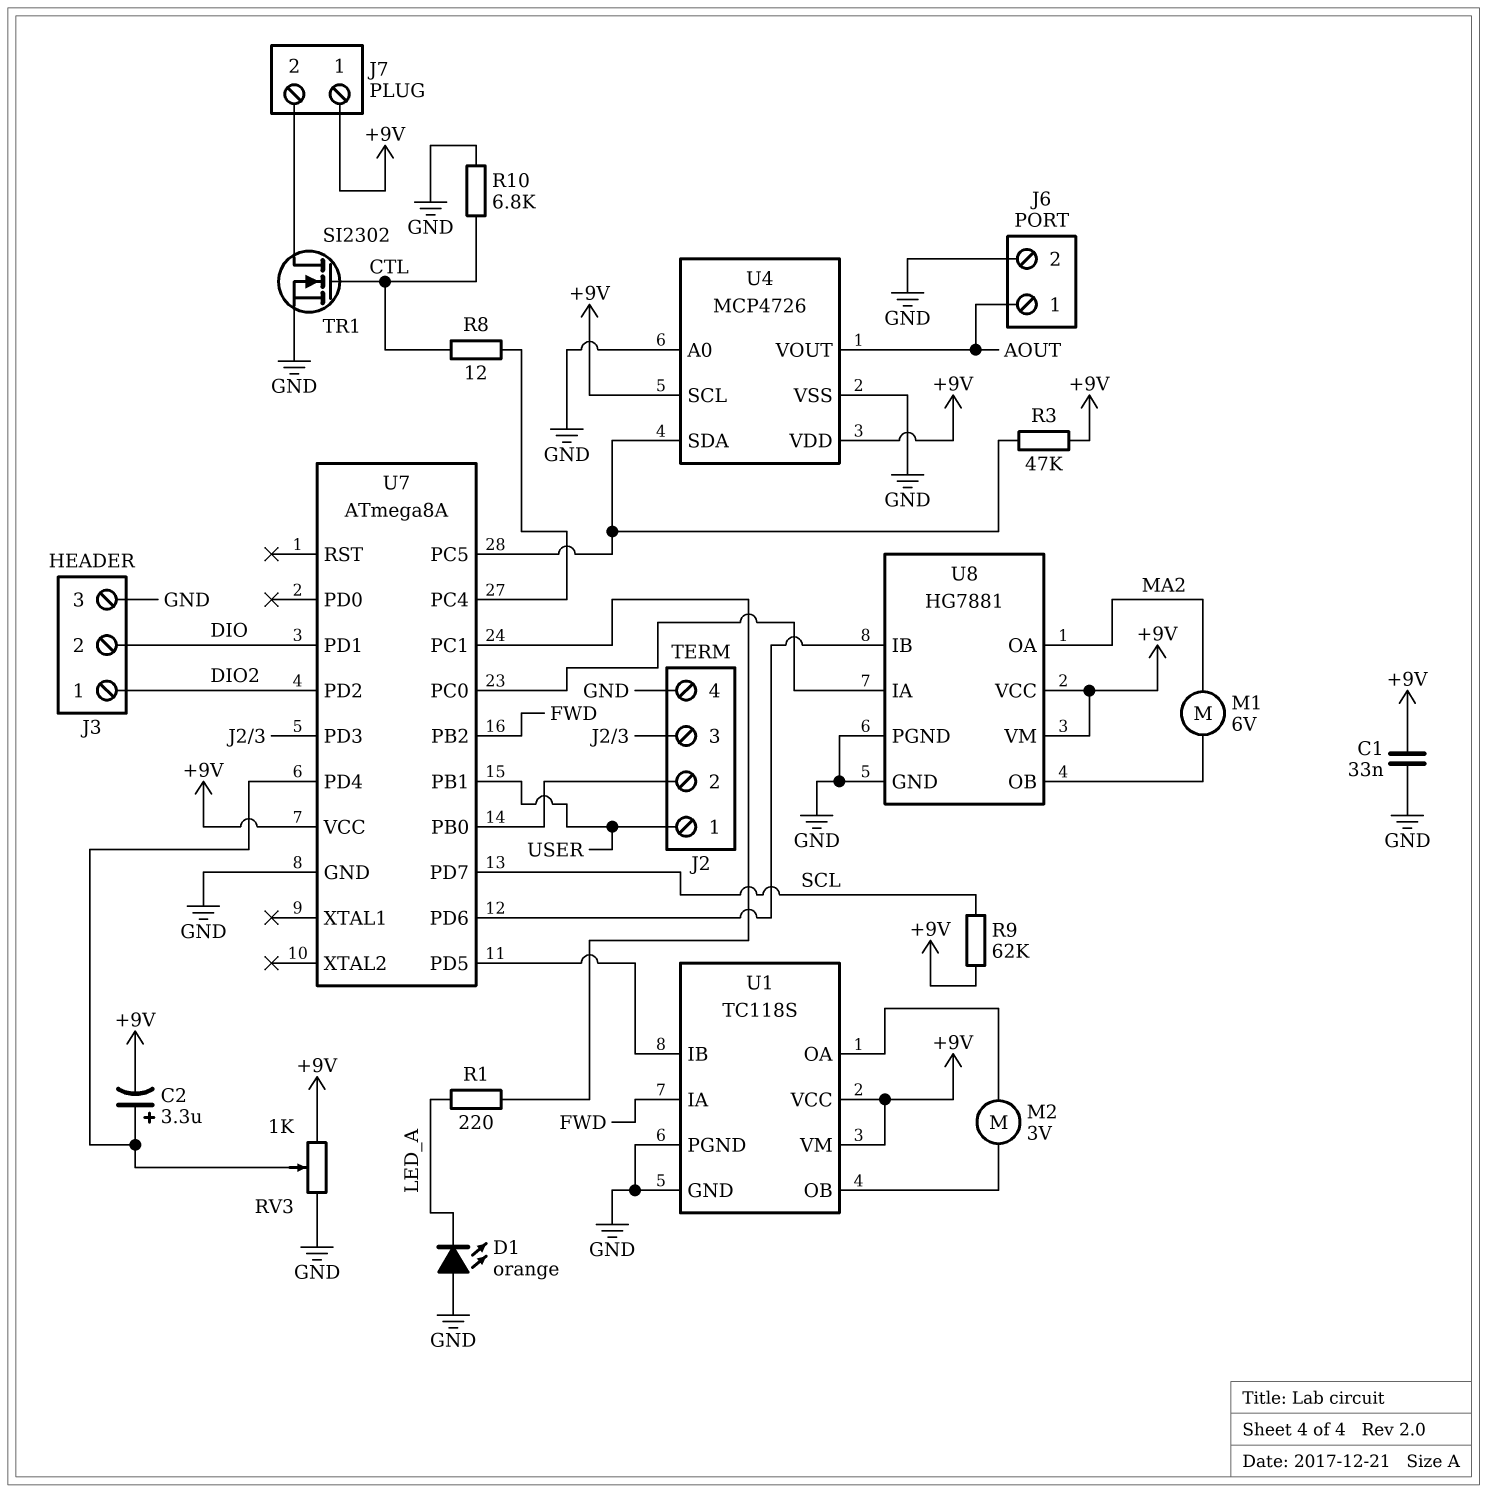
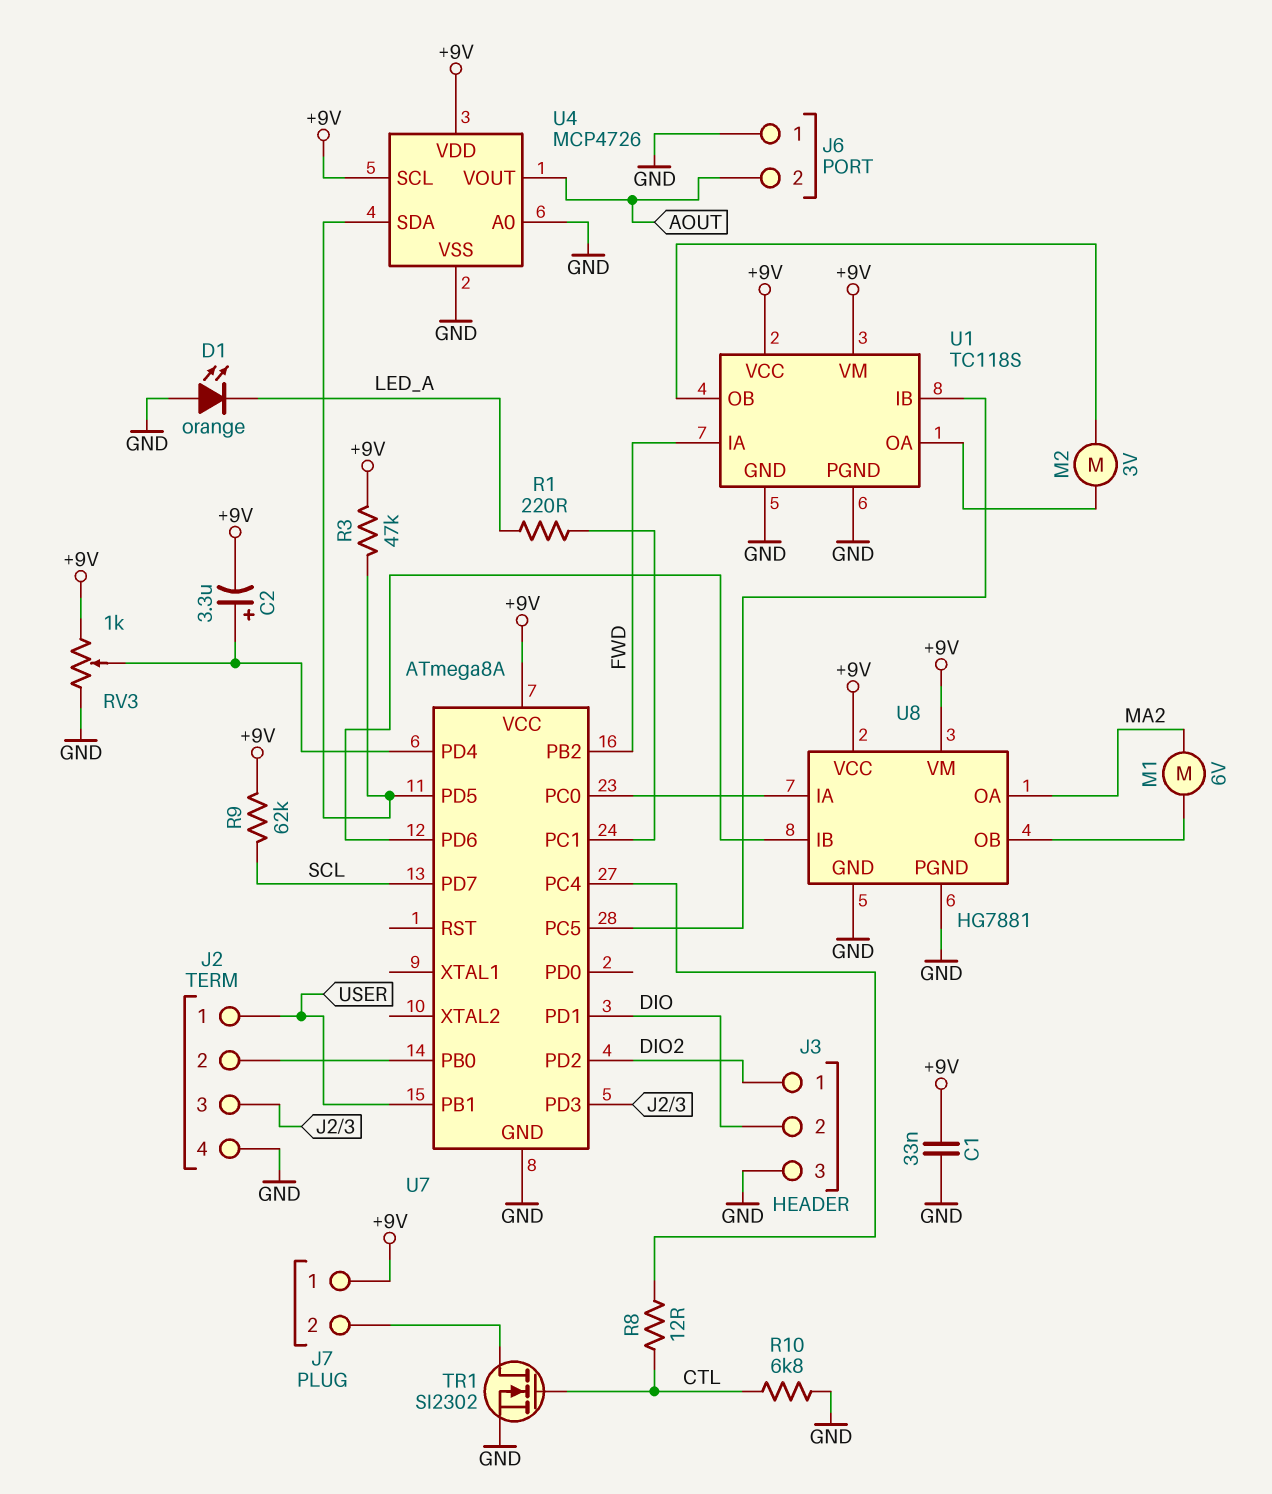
J6 pin 1: AOUT -> GND
J6 pin 2: GND -> AOUT
U7 pin PC5: U4/SDA -> U1/IB
U7 pin PD5: U1/IB -> U4/SDA

